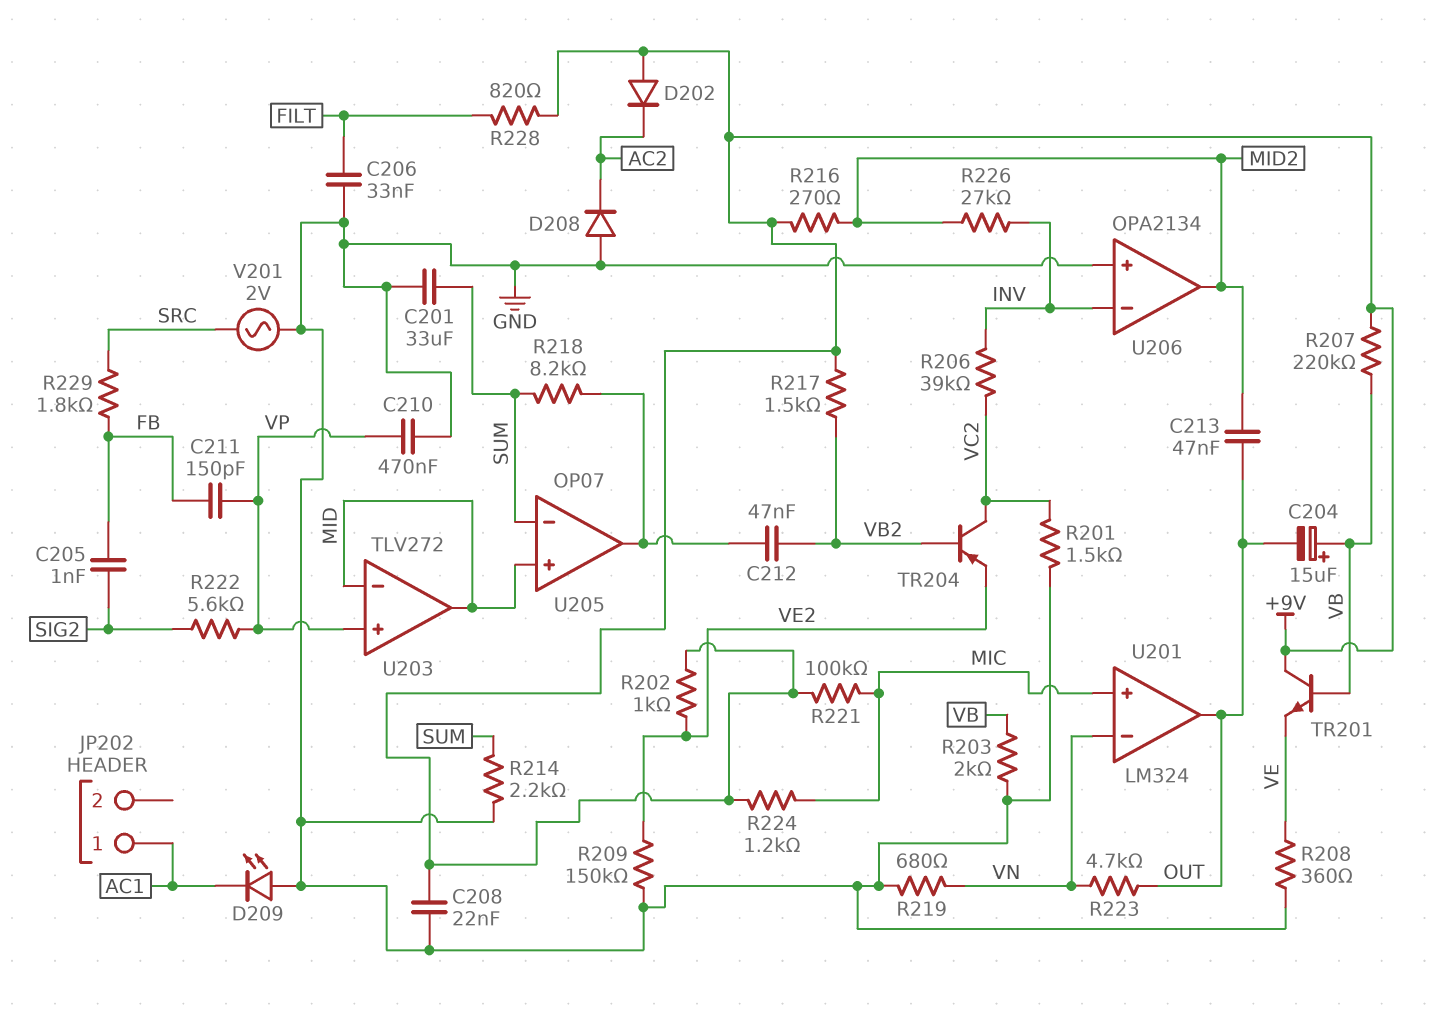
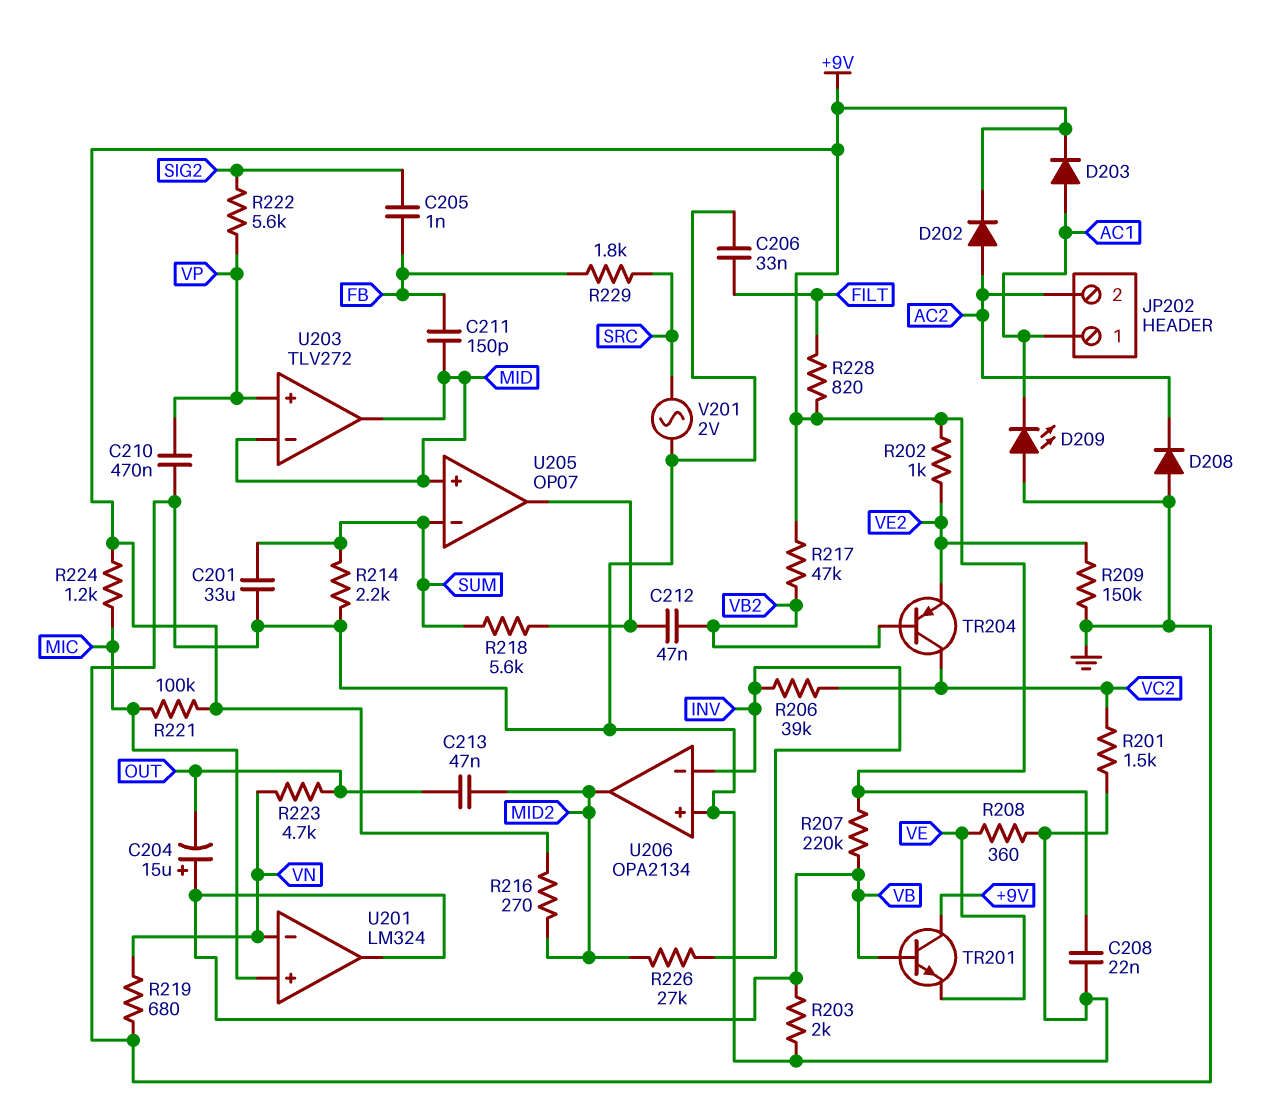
C211: 150pF (FB, VP) -> 150pF (FB, MID)
D202: diode (A +9V, K AC2) -> diode (A AC2, K +9V)
D203: none -> diode (A AC1, K +9V)
JP202 pin 2: none -> AC2
R217: 1.5k (+9V, VB2) -> 47k (+9V, VB2)
R218: 8.2k (SUM, U205/out) -> 5.6k (SUM, U205/out)
U201 pin out: OUT -> VB

